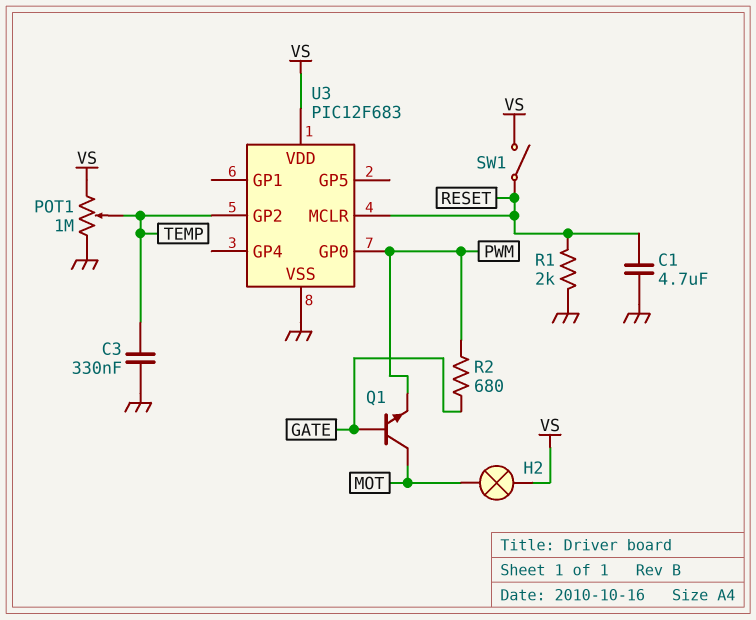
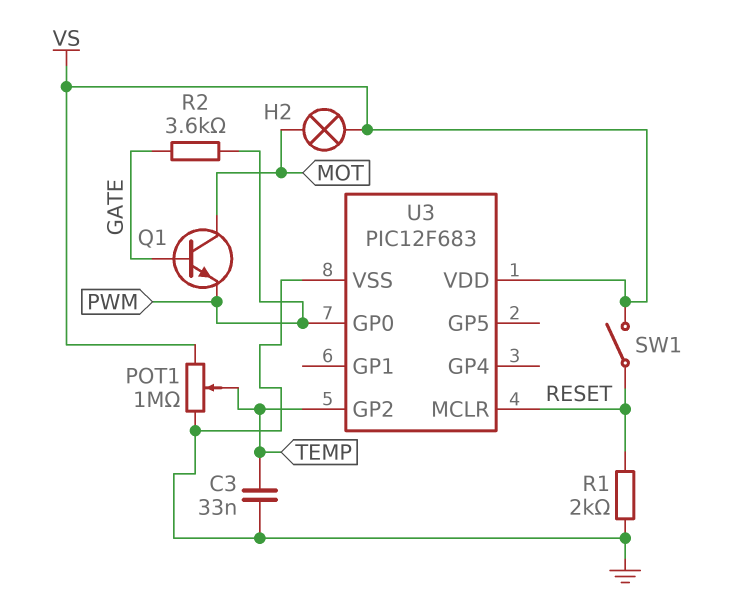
C1: 4.7uF (GND, RESET) -> none
C3: 330nF (GND, TEMP) -> 33nF (GND, TEMP)
R2: 680 (GATE, PWM) -> 3.6k (GATE, PWM)

